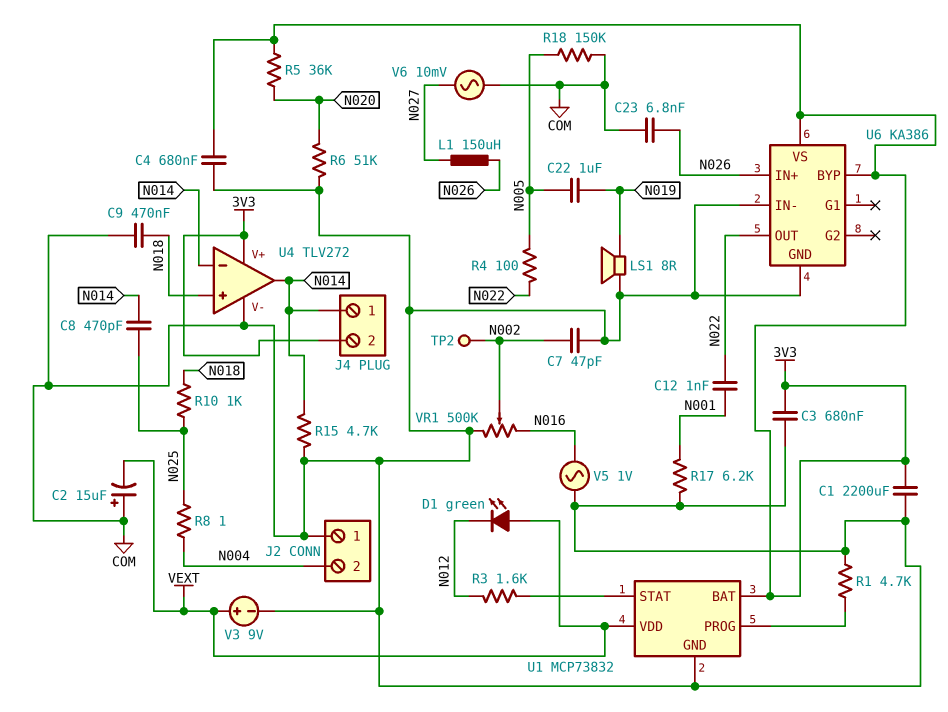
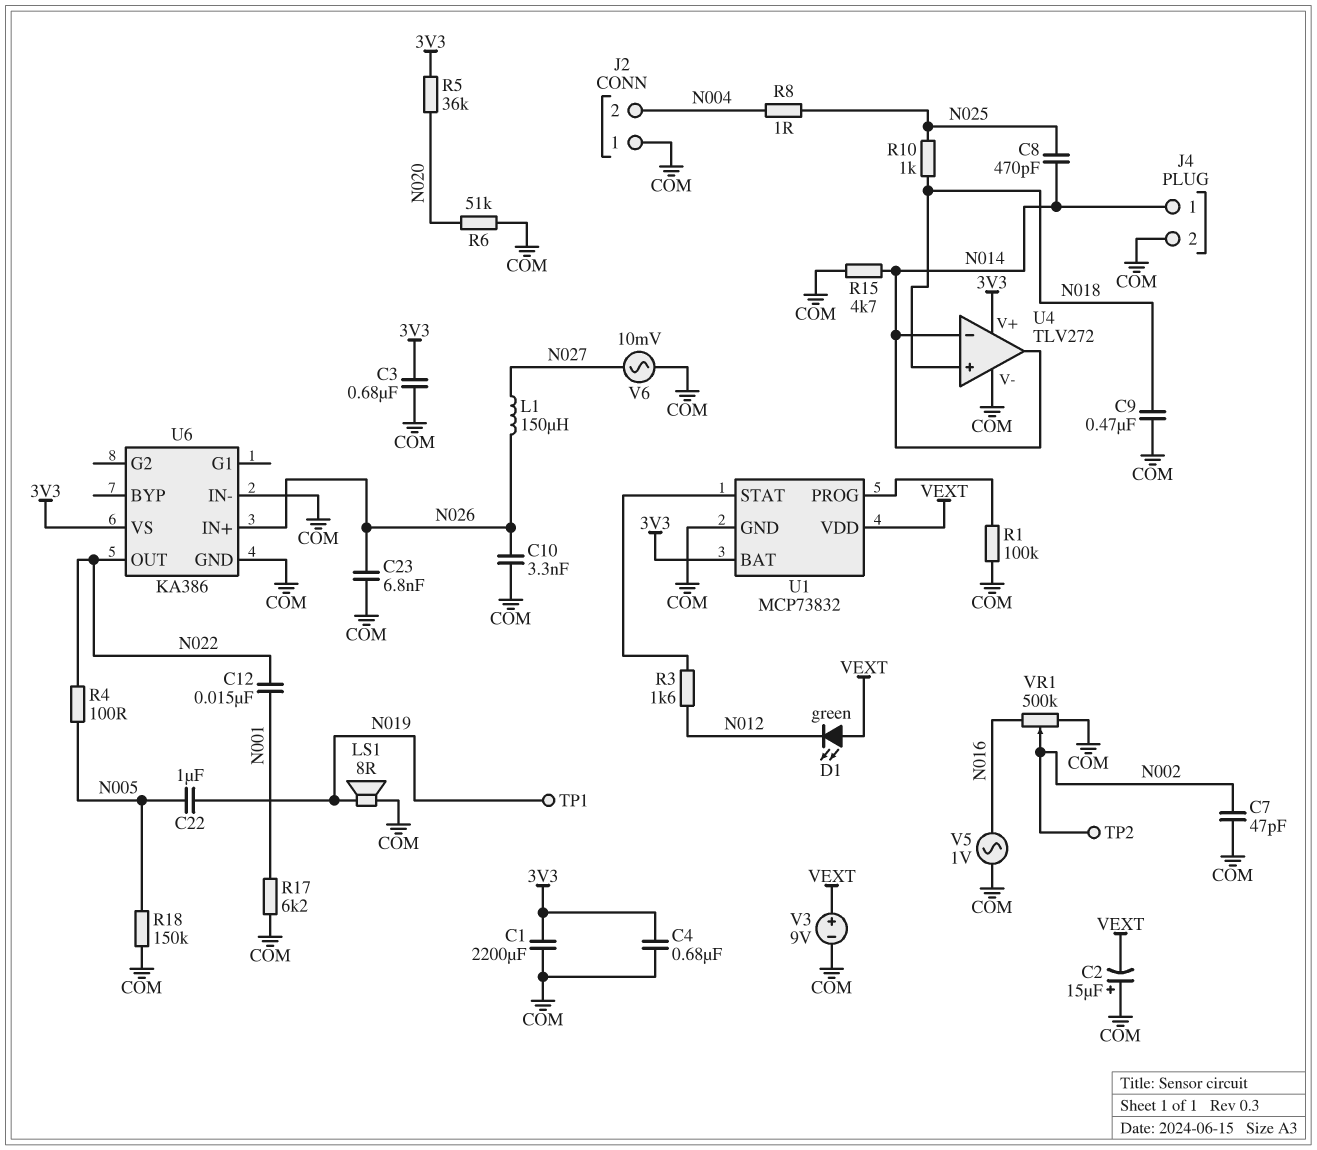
C10: none -> 3.3nF (COM, N026)
C12: 1nF (N001, N022) -> 15nF (N001, N022)
J4 pin 2: 3V3 -> COM
R1: 4.7k (COM, U1/PROG) -> 100k (COM, U1/PROG)
TP1: none -> test point (N019)
U6 pin BYP: 3V3 -> none

